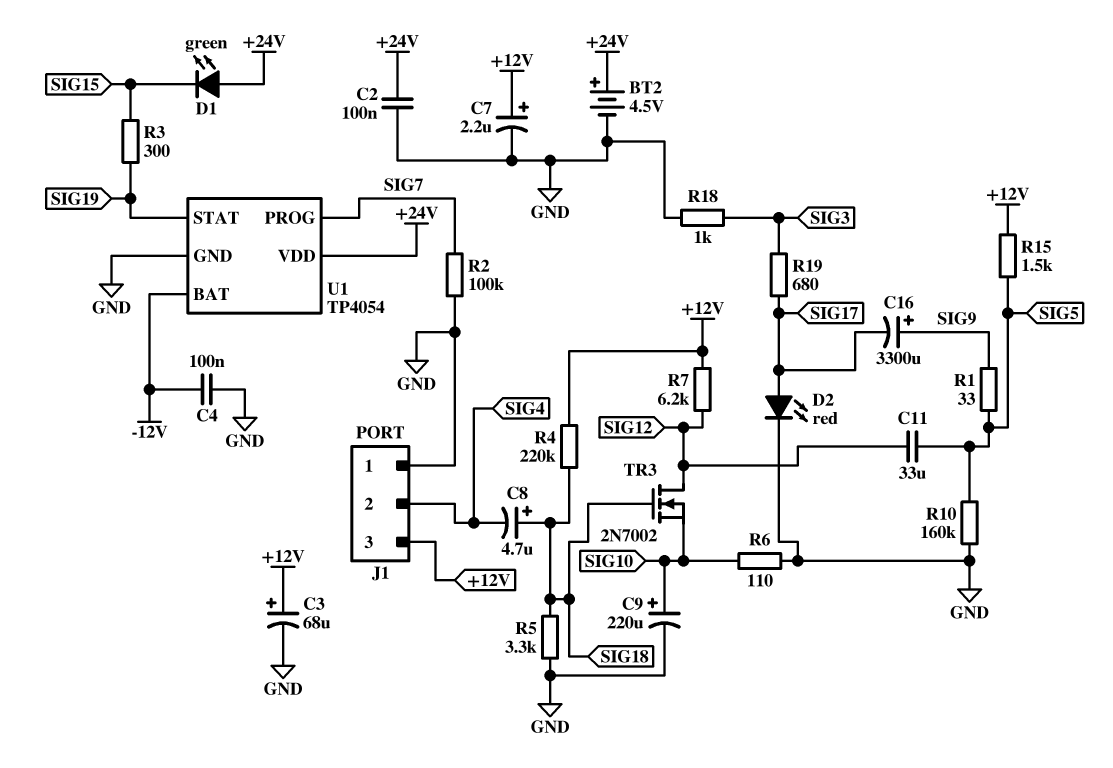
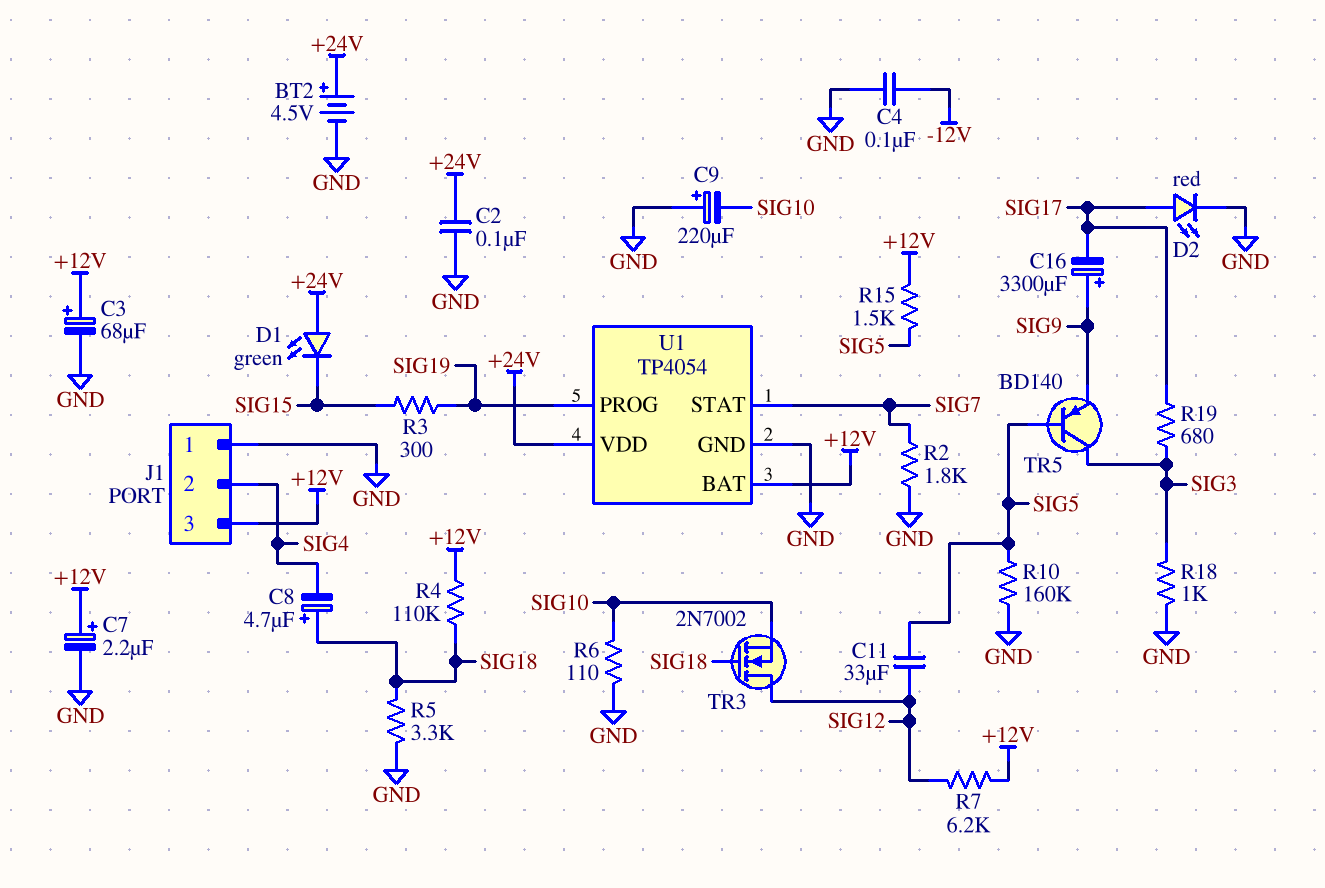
C9: 220uF (plus SIG10, minus GND) -> 220uF (plus GND, minus SIG10)
R1: 33 (SIG5, SIG9) -> none
R2: 100k (GND, SIG7) -> 1.8k (GND, SIG7)
R4: 220k (+12V, SIG18) -> 110k (+12V, SIG18)
TR5: none -> PNP BD140 (B SIG5, C SIG3, E SIG9)
U1 pin BAT: -12V -> +12V
U1 pin PROG: SIG7 -> SIG19
U1 pin STAT: SIG19 -> SIG7

